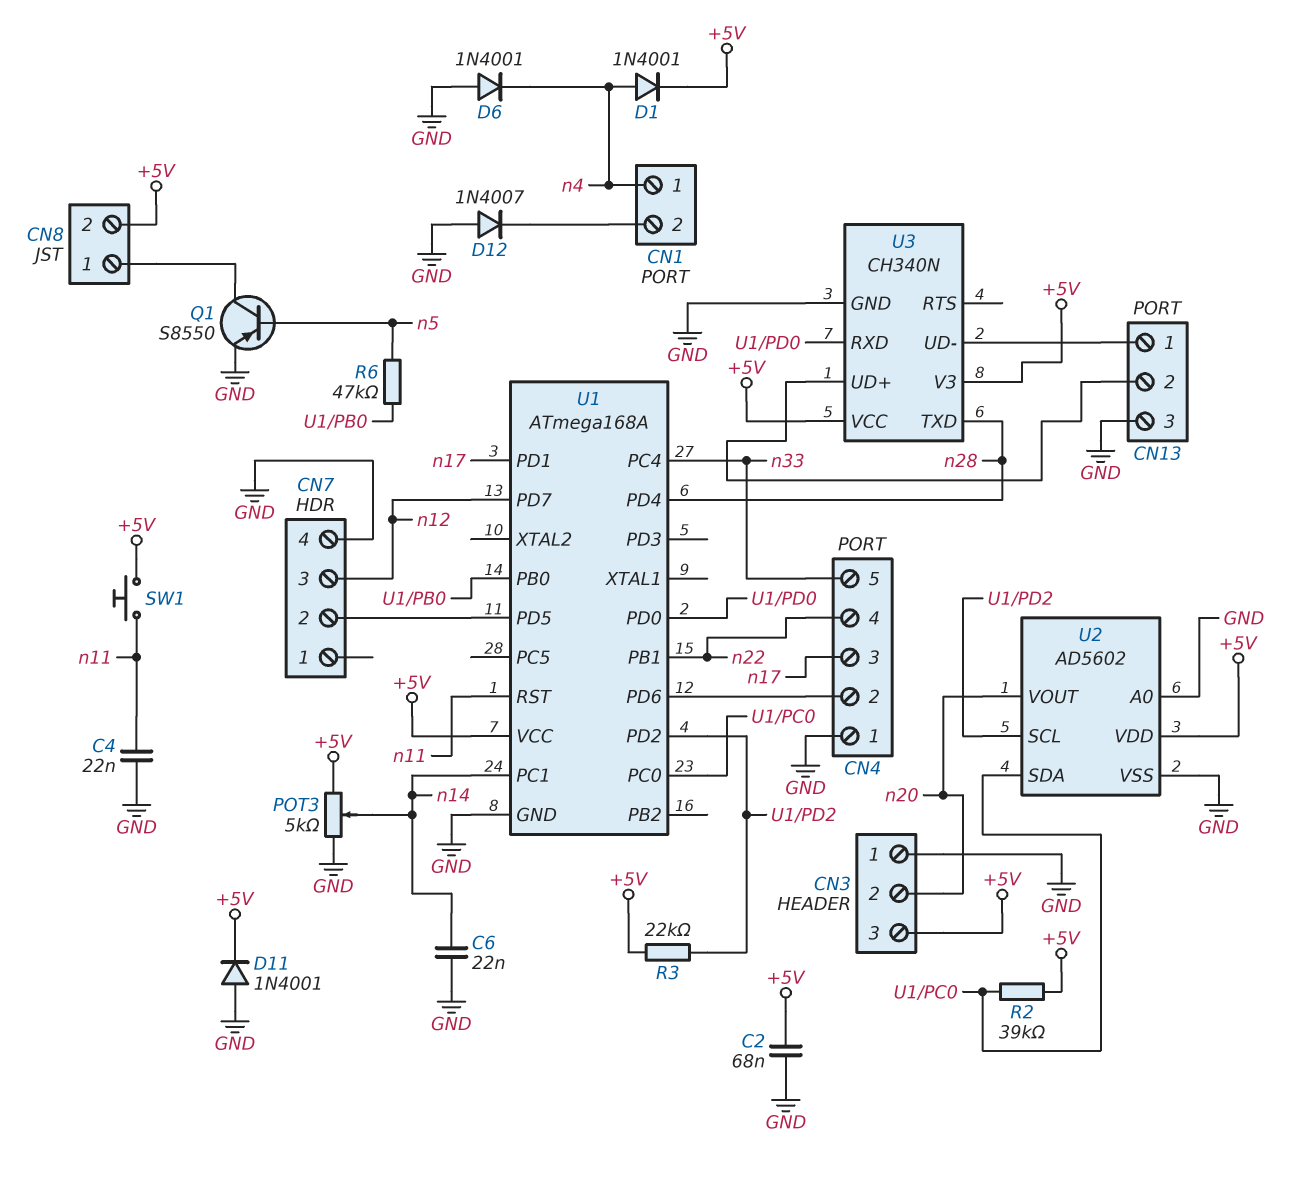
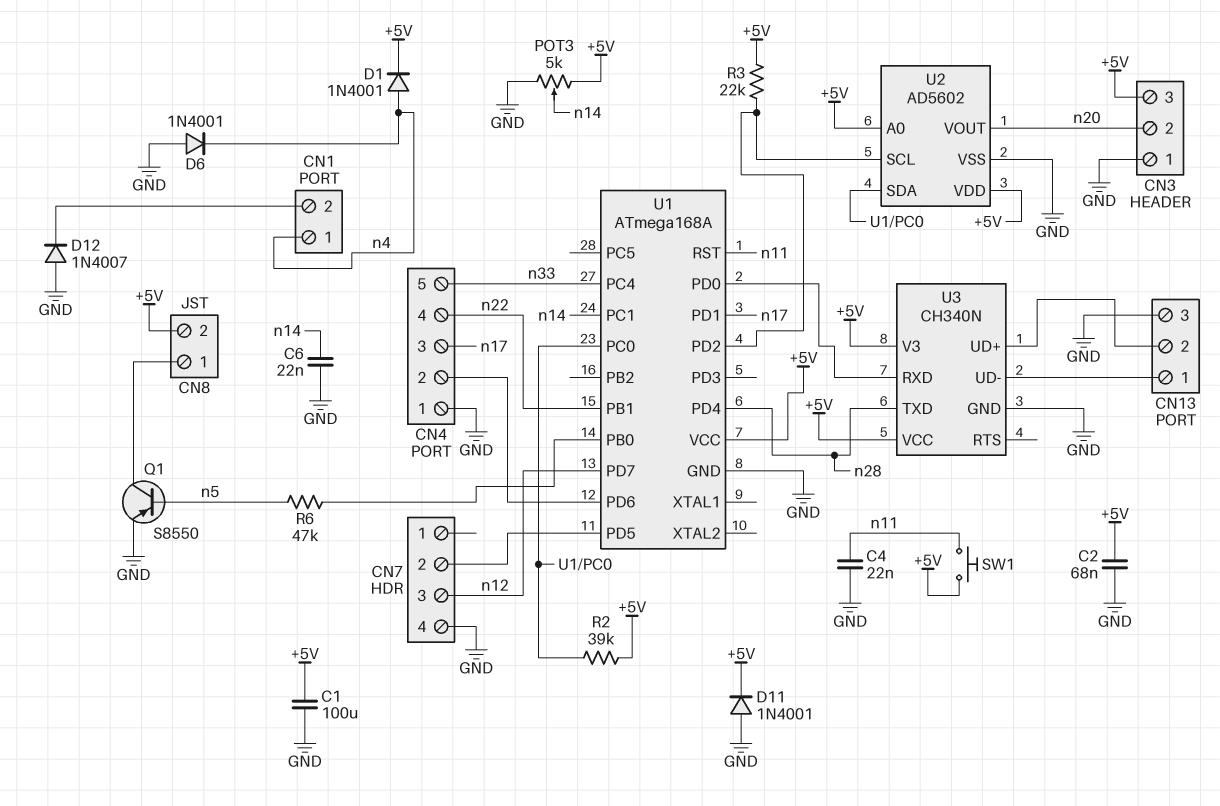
C1: none -> 100uF (+5V, GND)
U2 pin A0: GND -> +5V

